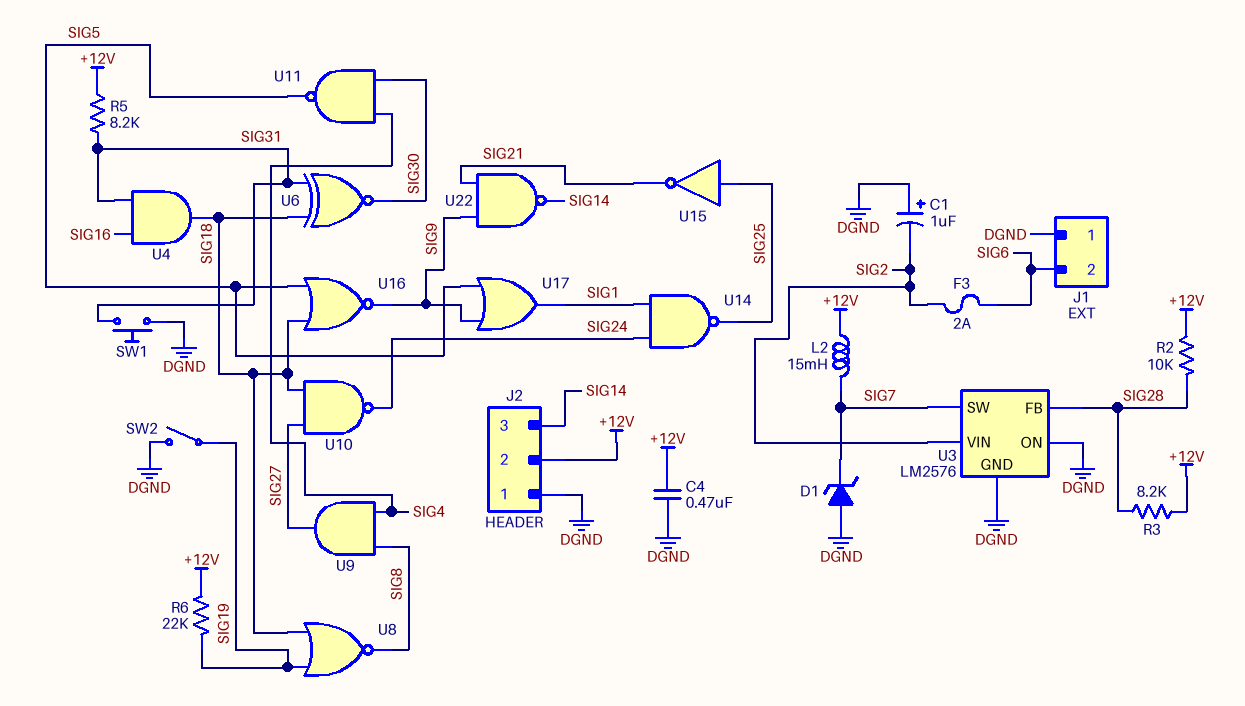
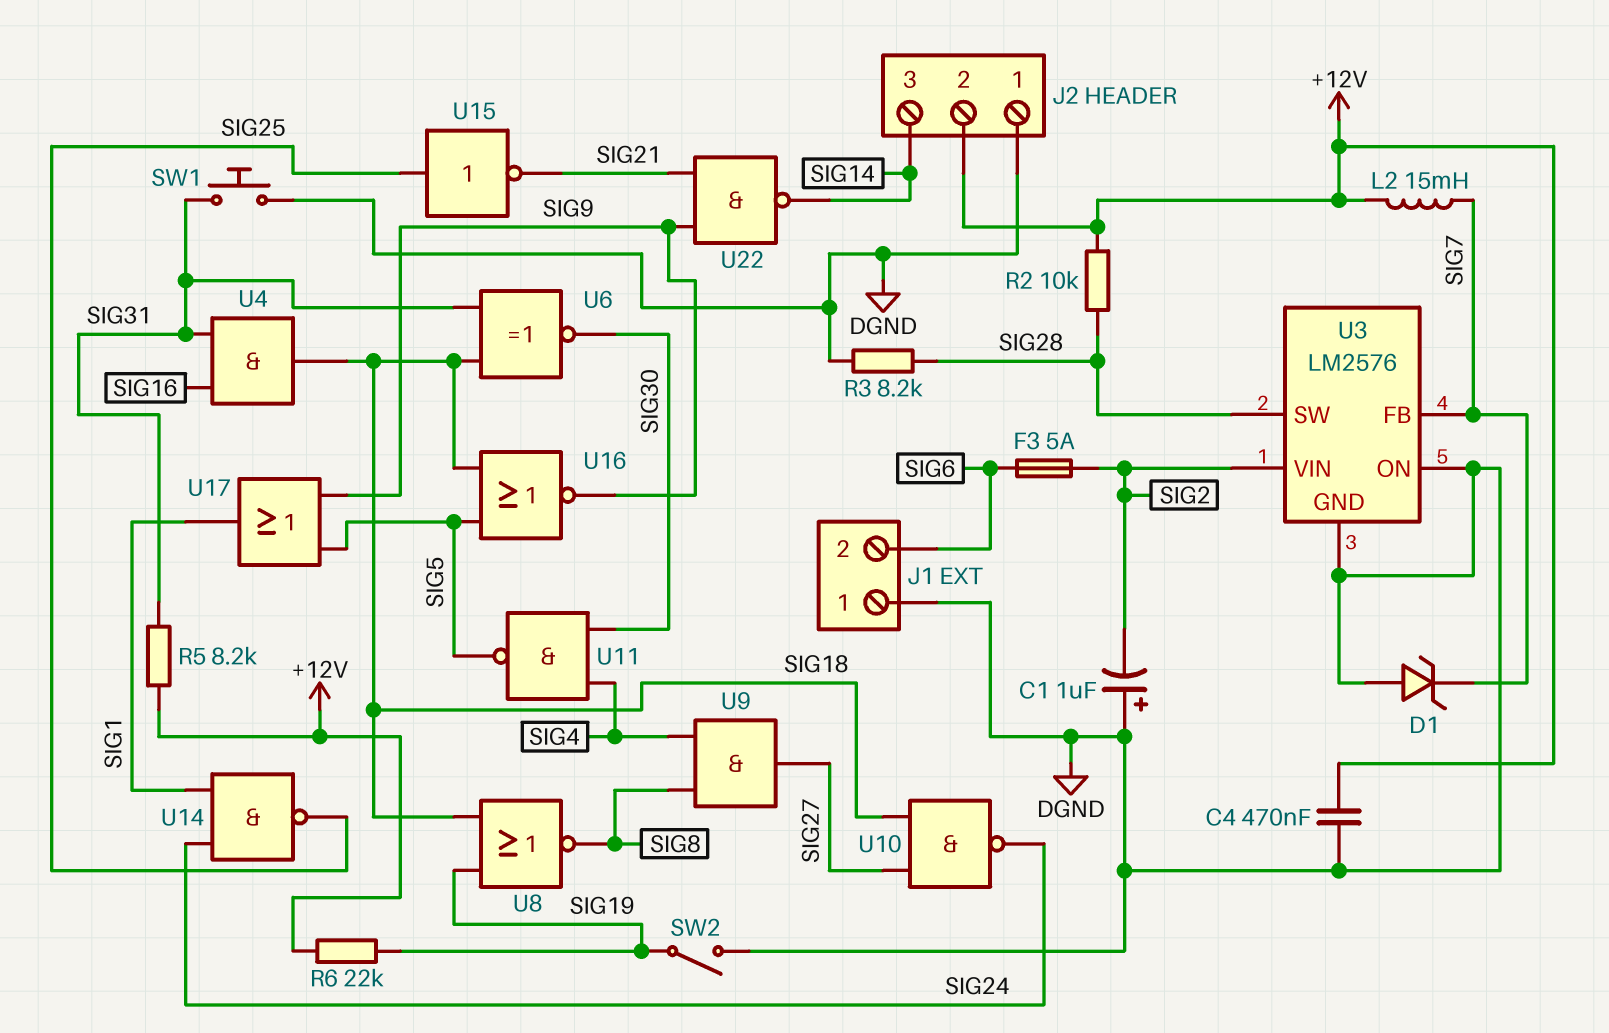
F3: 2A (SIG2, SIG6) -> 5A (SIG2, SIG6)
R3: 8.2k (+12V, SIG28) -> 8.2k (DGND, SIG28)
U3 pin FB: SIG28 -> SIG7
U3 pin SW: SIG7 -> SIG28

